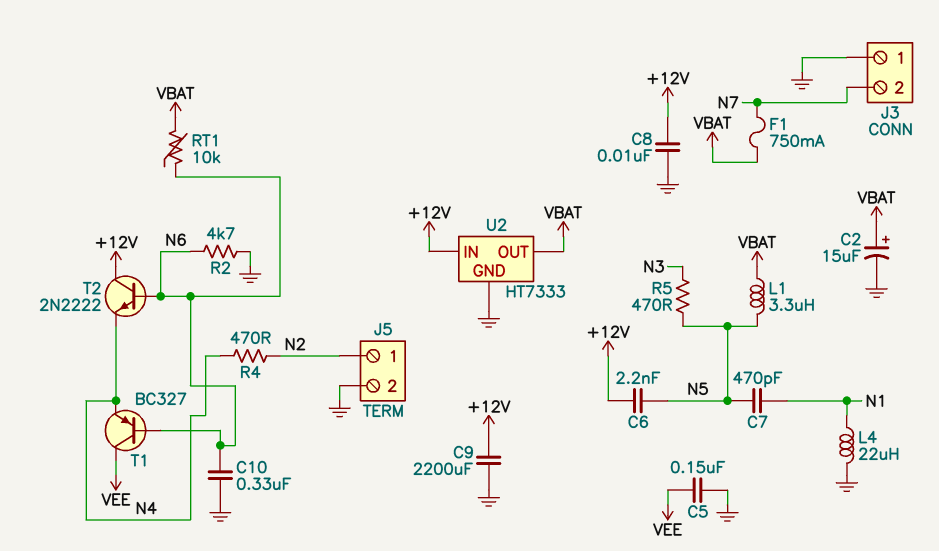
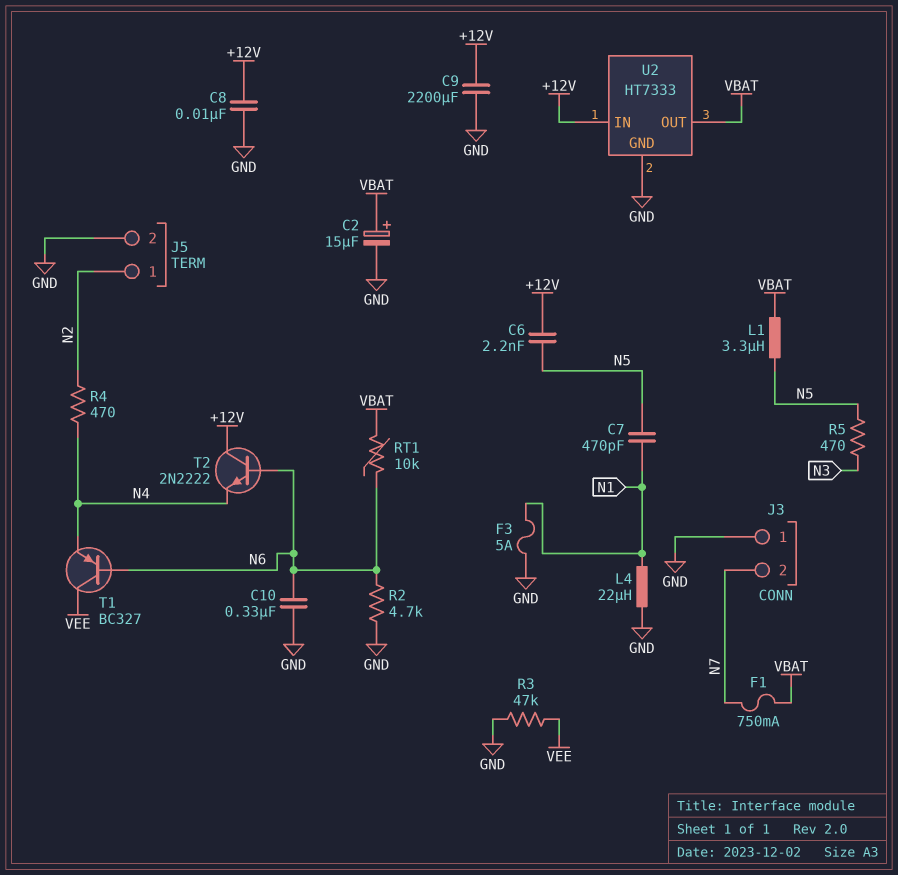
C5: 150nF (GND, VEE) -> none
F3: none -> 5A (GND, N1)
R3: none -> 47k (GND, VEE)

